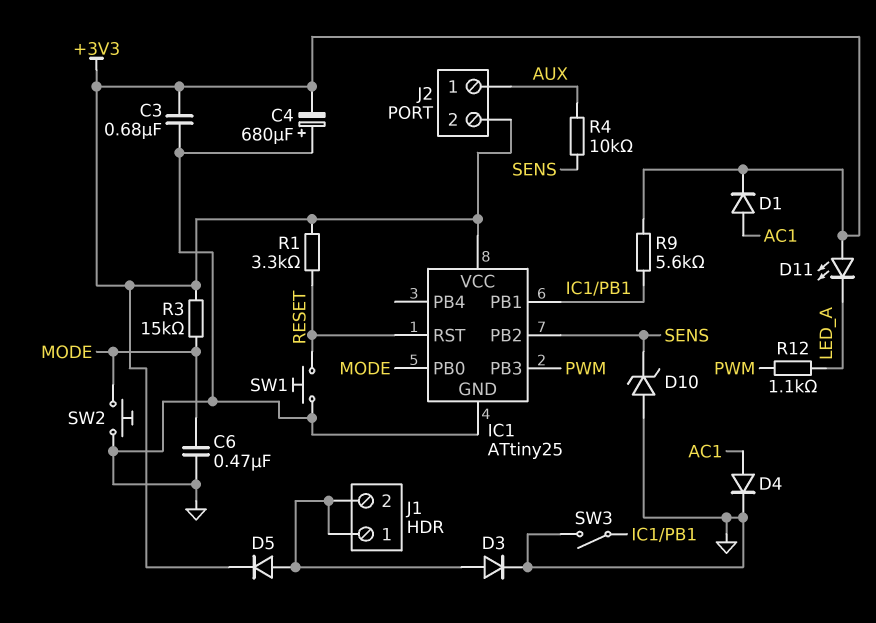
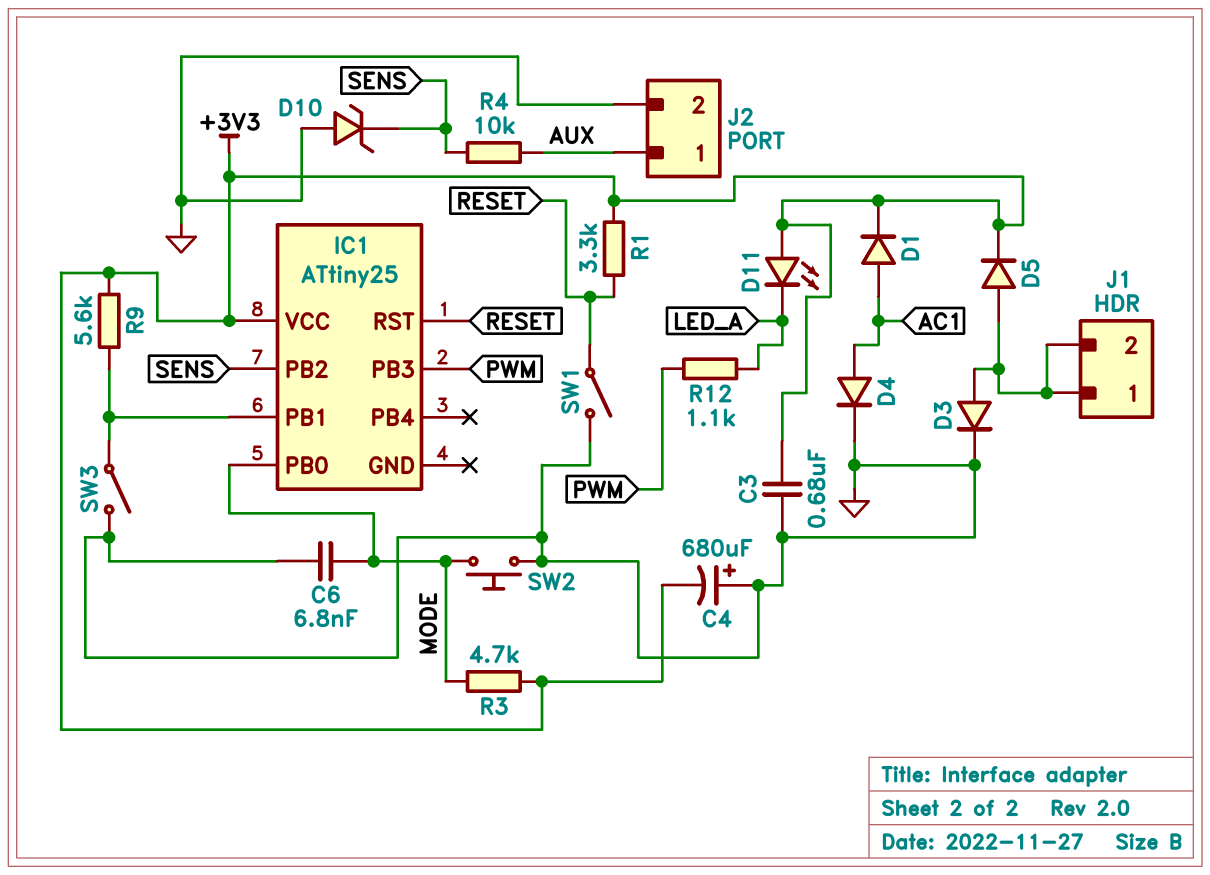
C6: 470nF (GND, MODE) -> 6.8nF (GND, MODE)
IC1 pin GND: GND -> none
J2 pin 2: +3V3 -> GND
R3: 15k (+3V3, MODE) -> 4.7k (+3V3, MODE)
SW1: button (GND, RESET) -> switch (GND, RESET)

